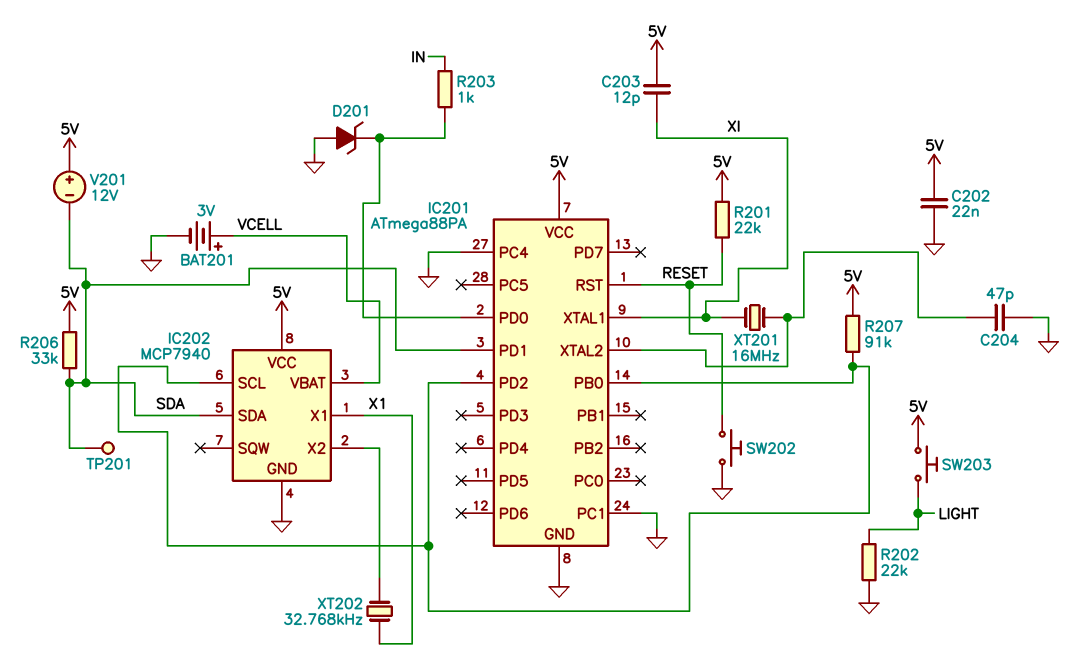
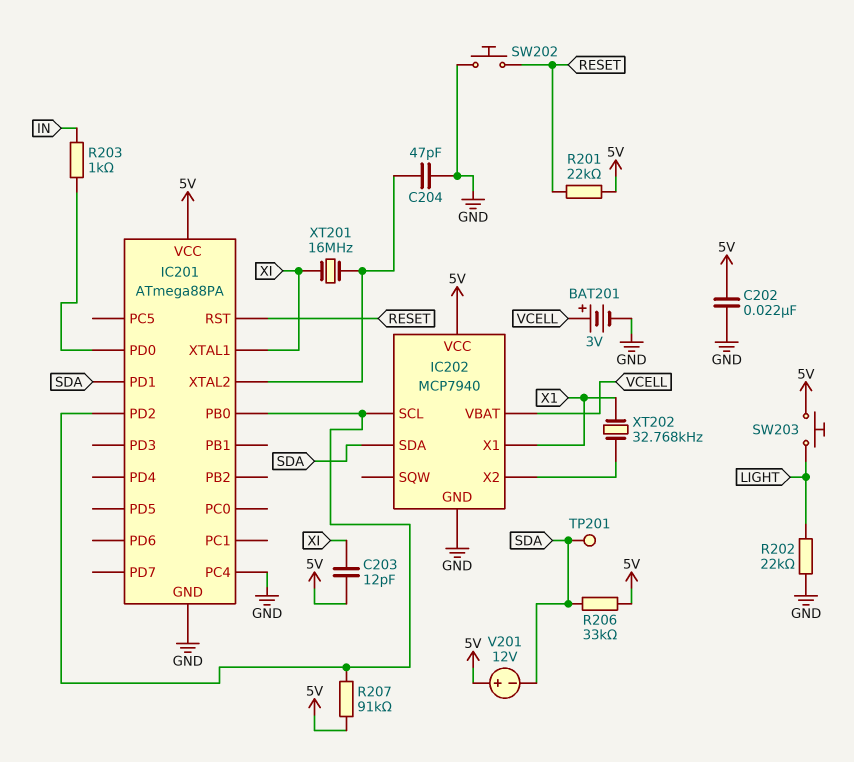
D201: zener (A GND, K IC201/PD0) -> none
IC201 pin PC1: GND -> none

